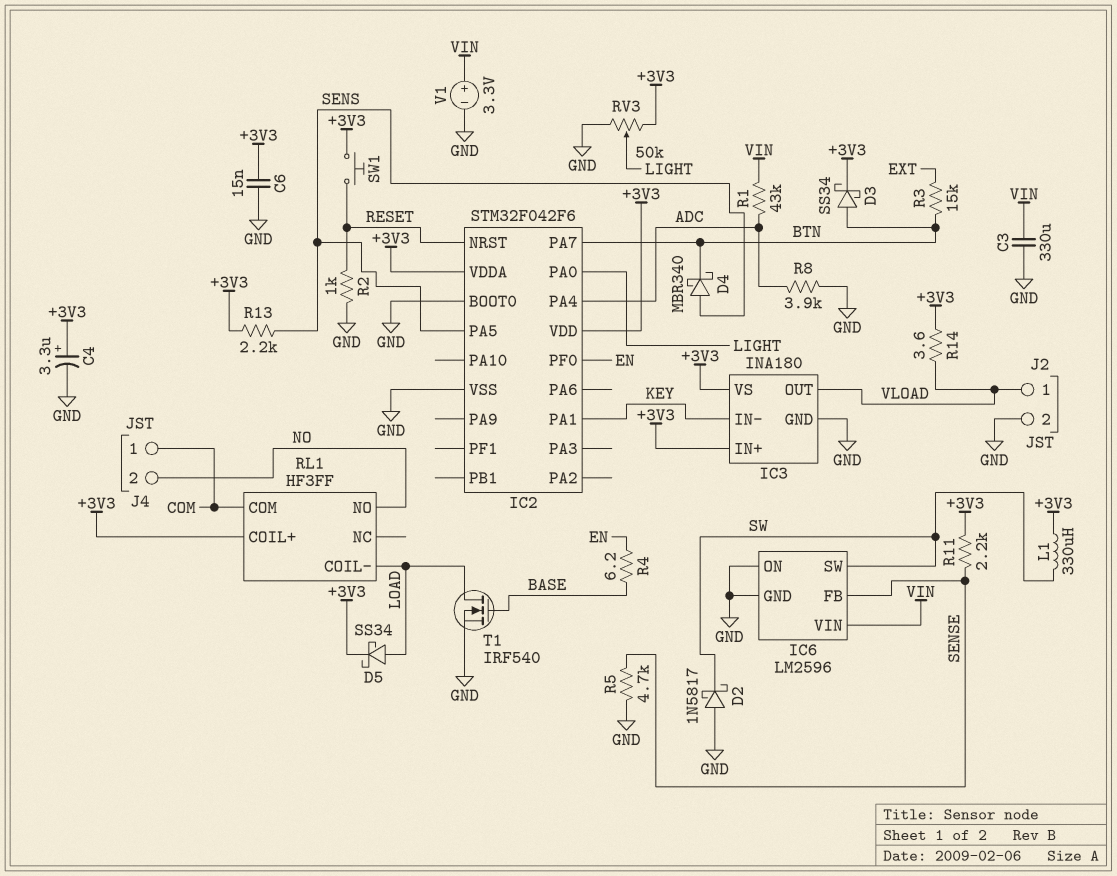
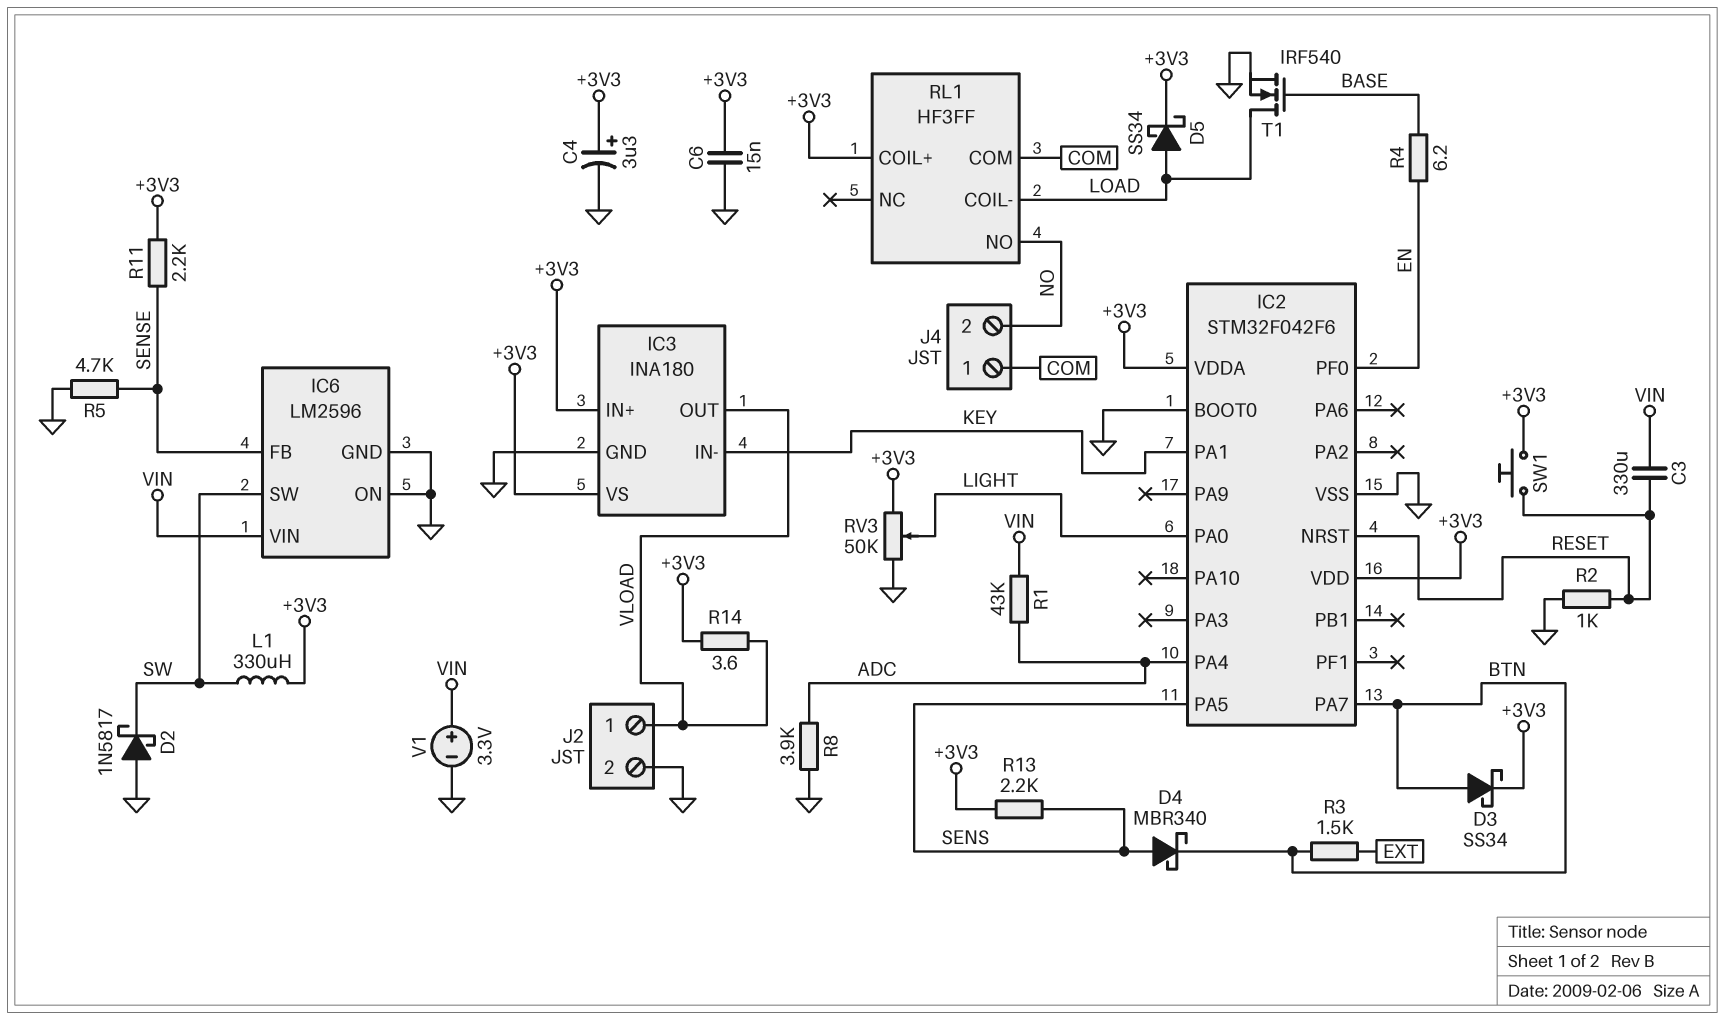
C3: 330uF (GND, VIN) -> 330uF (RESET, VIN)
R3: 15k (BTN, EXT) -> 1.5k (BTN, EXT)

